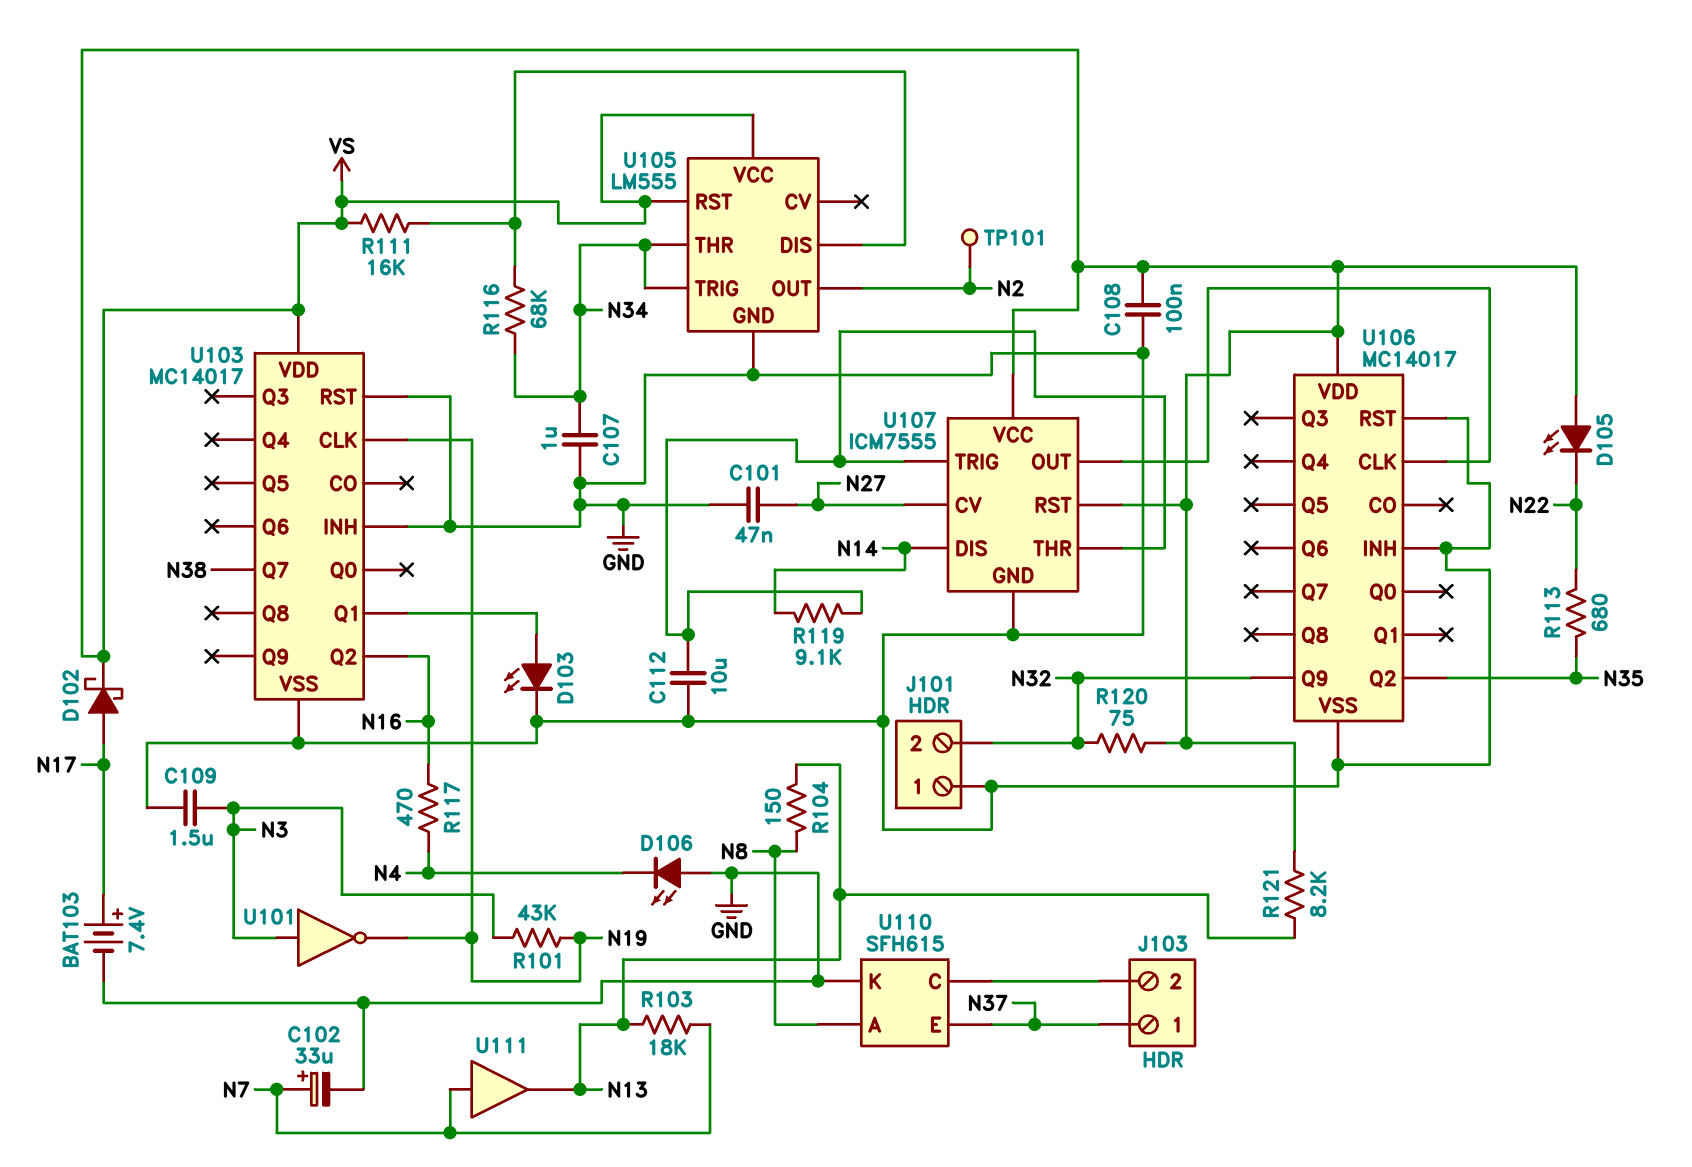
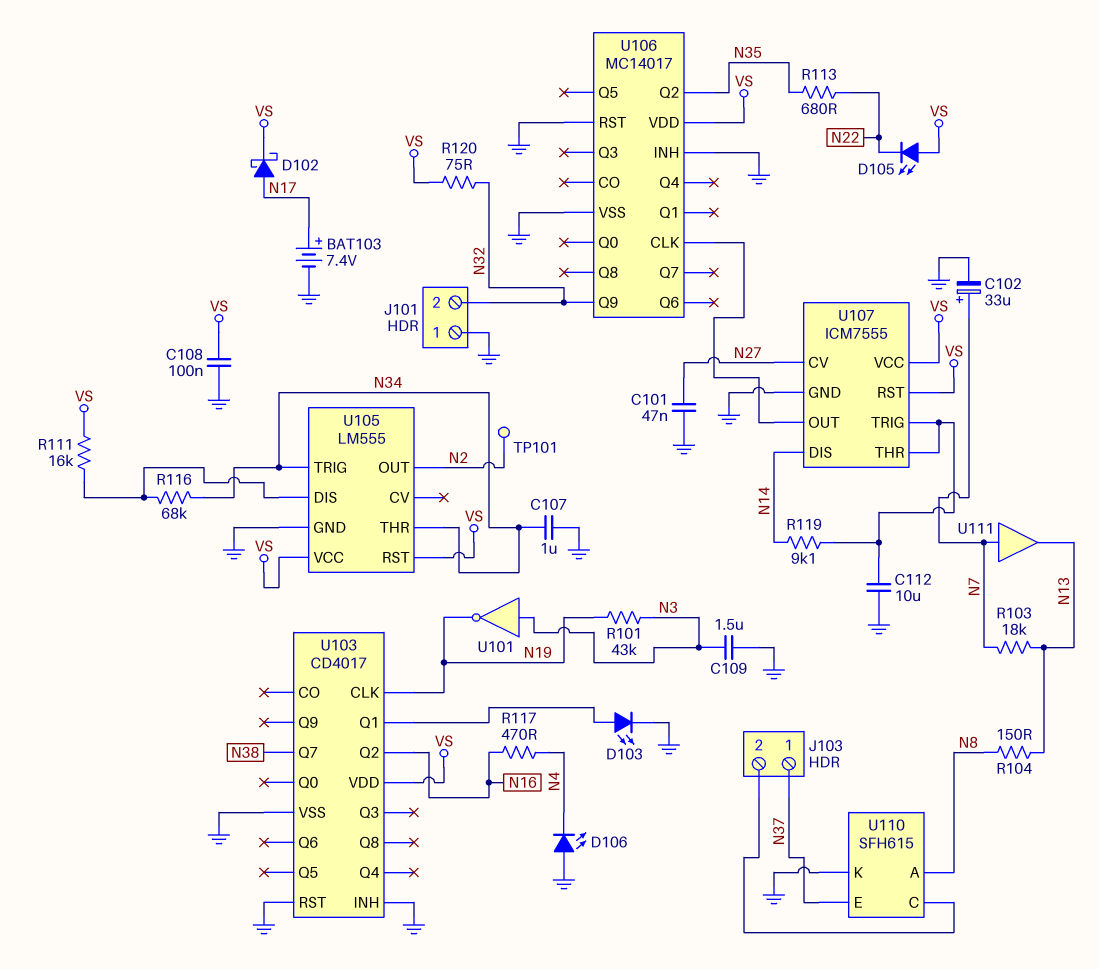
R121: 8.2k (N13, VS) -> none
U103: MC14017 -> CD4017

